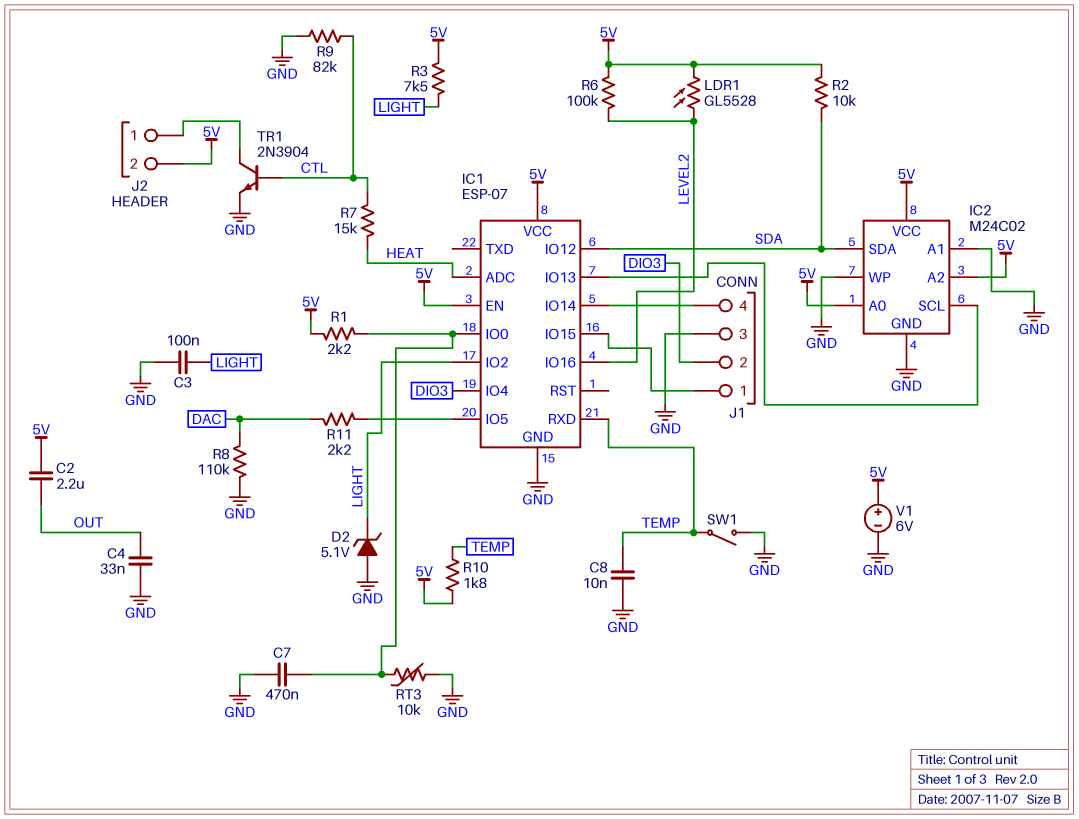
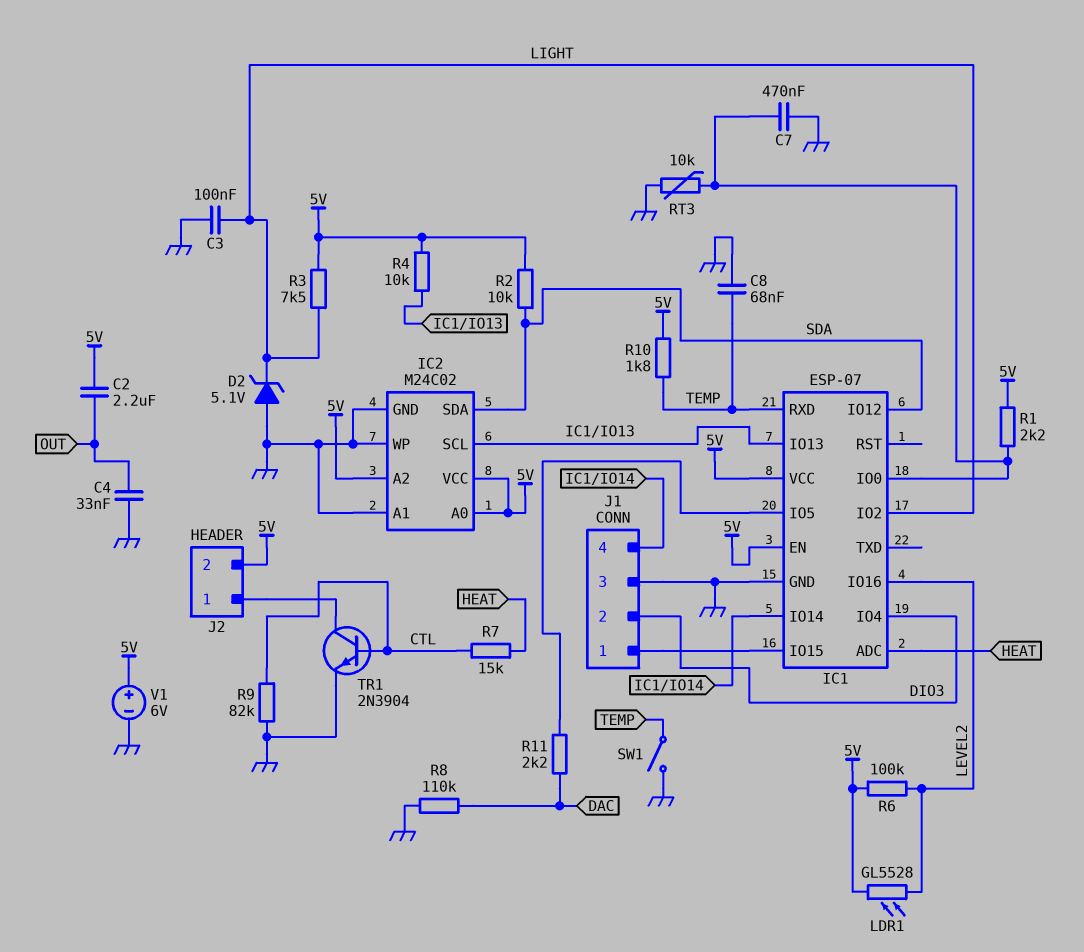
C8: 10nF (GND, TEMP) -> 68nF (GND, TEMP)
R4: none -> 10k (5V, IC1/IO13)

